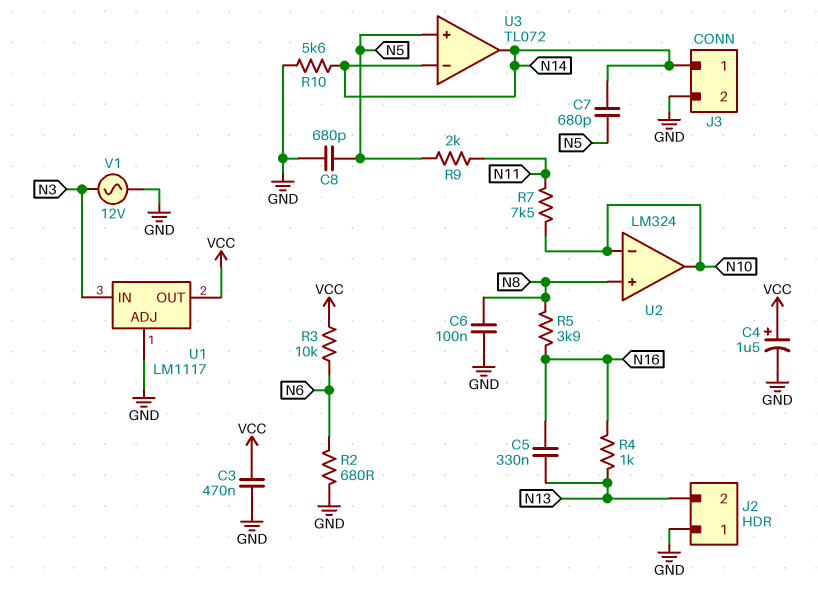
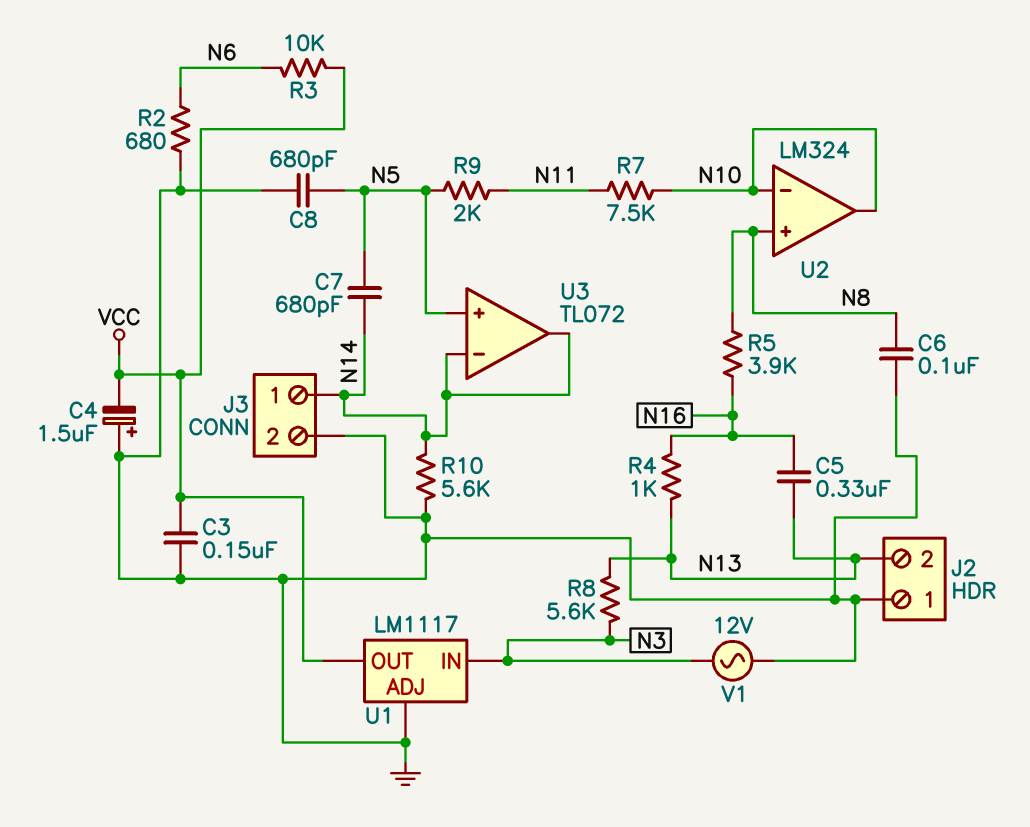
C3: 470nF (GND, VCC) -> 150nF (GND, VCC)
C4: 1.5uF (plus VCC, minus GND) -> 1.5uF (plus GND, minus VCC)
R8: none -> 5.6k (N3, N13)

